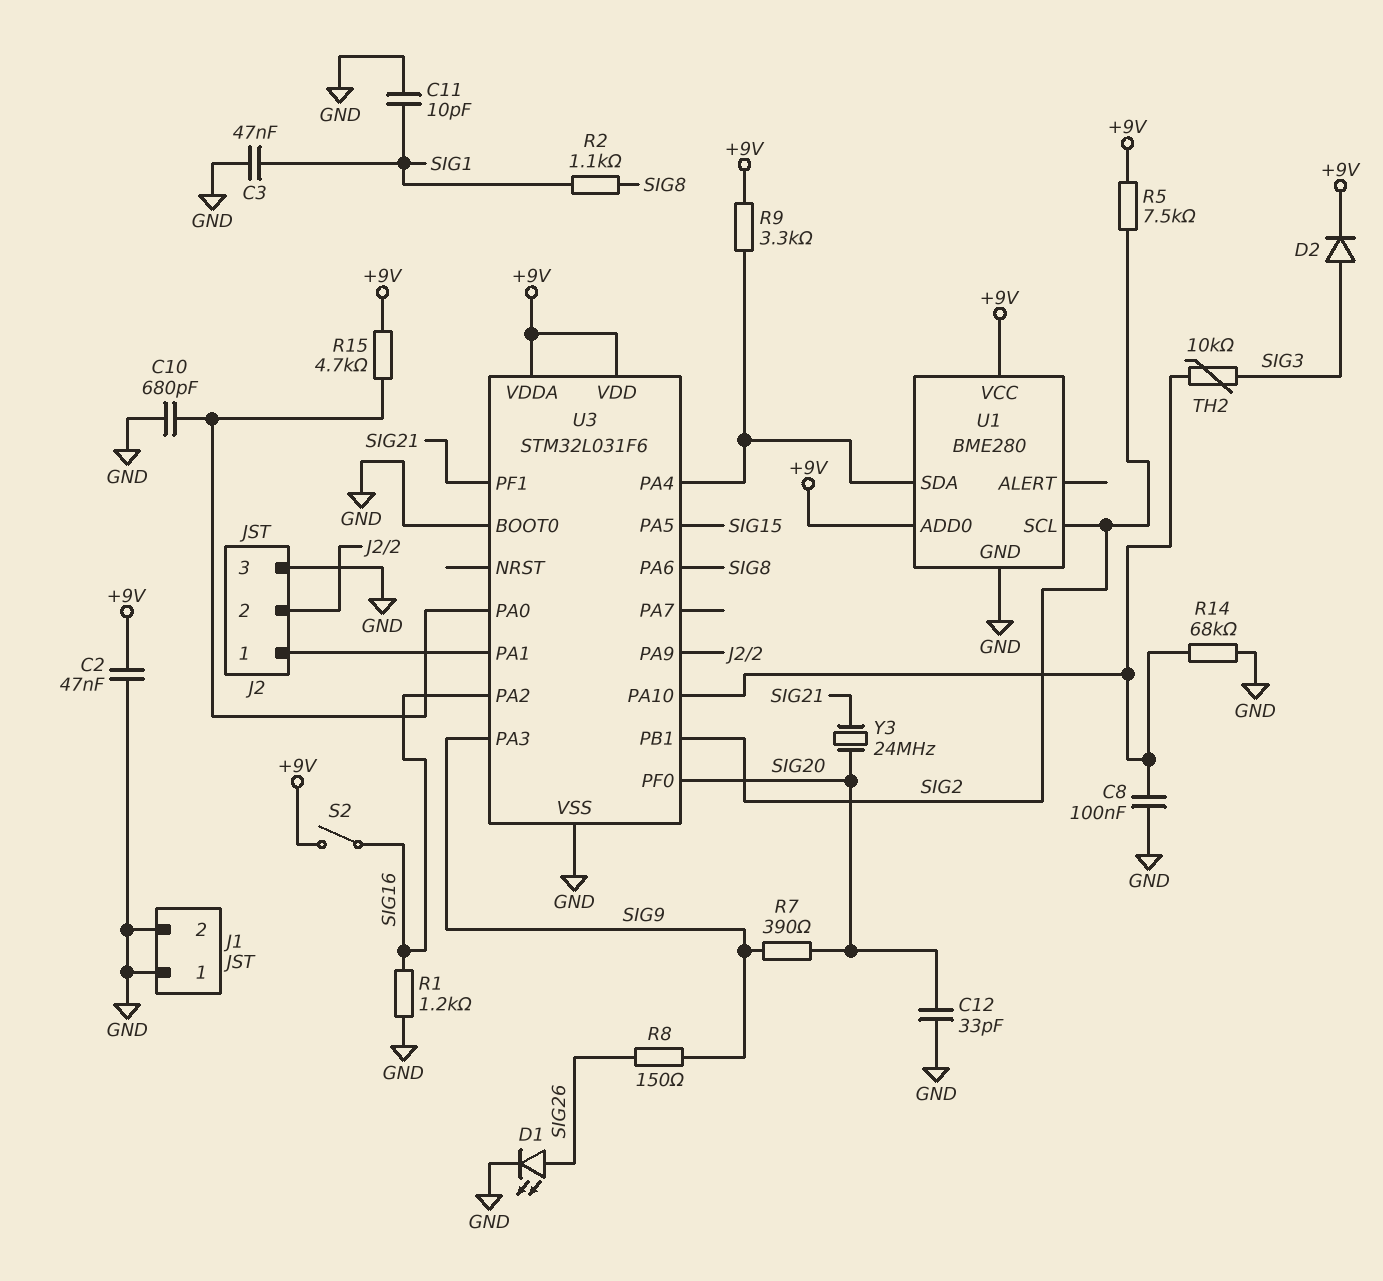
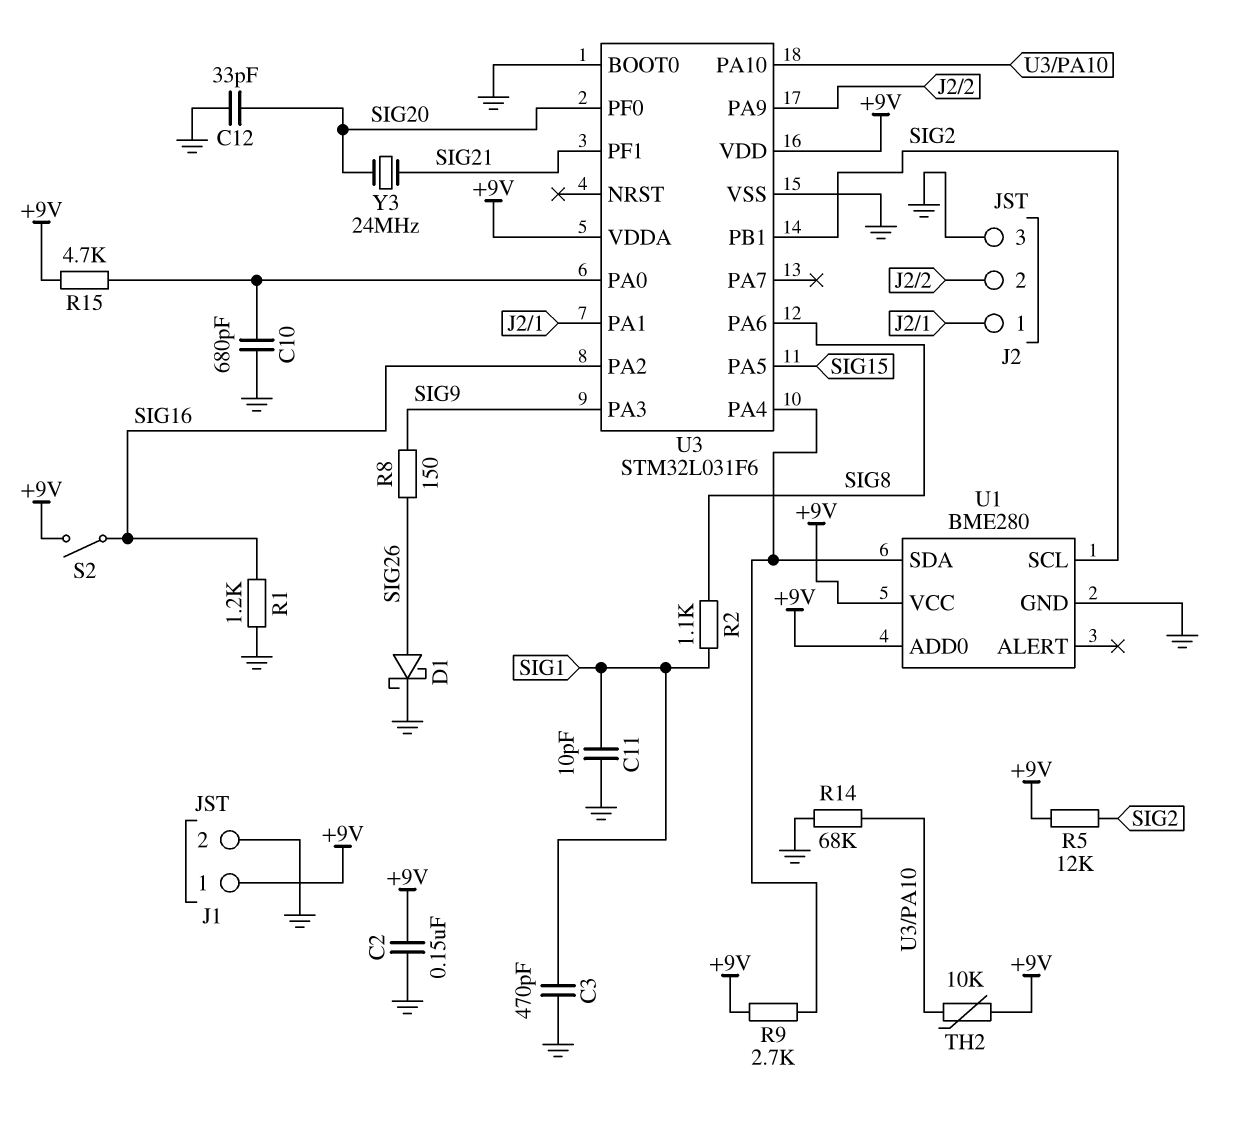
C2: 47nF (+9V, GND) -> 150nF (+9V, GND)
C3: 47nF (GND, SIG1) -> 470pF (GND, SIG1)
C8: 100nF (GND, U3/PA10) -> none
D1: LED (A SIG26, K GND) -> schottky (A SIG26, K GND)
D2: diode (A SIG3, K +9V) -> none
J1 pin 1: GND -> +9V
R5: 7.5k (+9V, SIG2) -> 12k (+9V, SIG2)
R7: 390 (SIG9, SIG20) -> none
R9: 3.3k (+9V, U1/SDA) -> 2.7k (+9V, U1/SDA)
TH2: 10k (SIG3, U3/PA10) -> 10k (+9V, U3/PA10)

